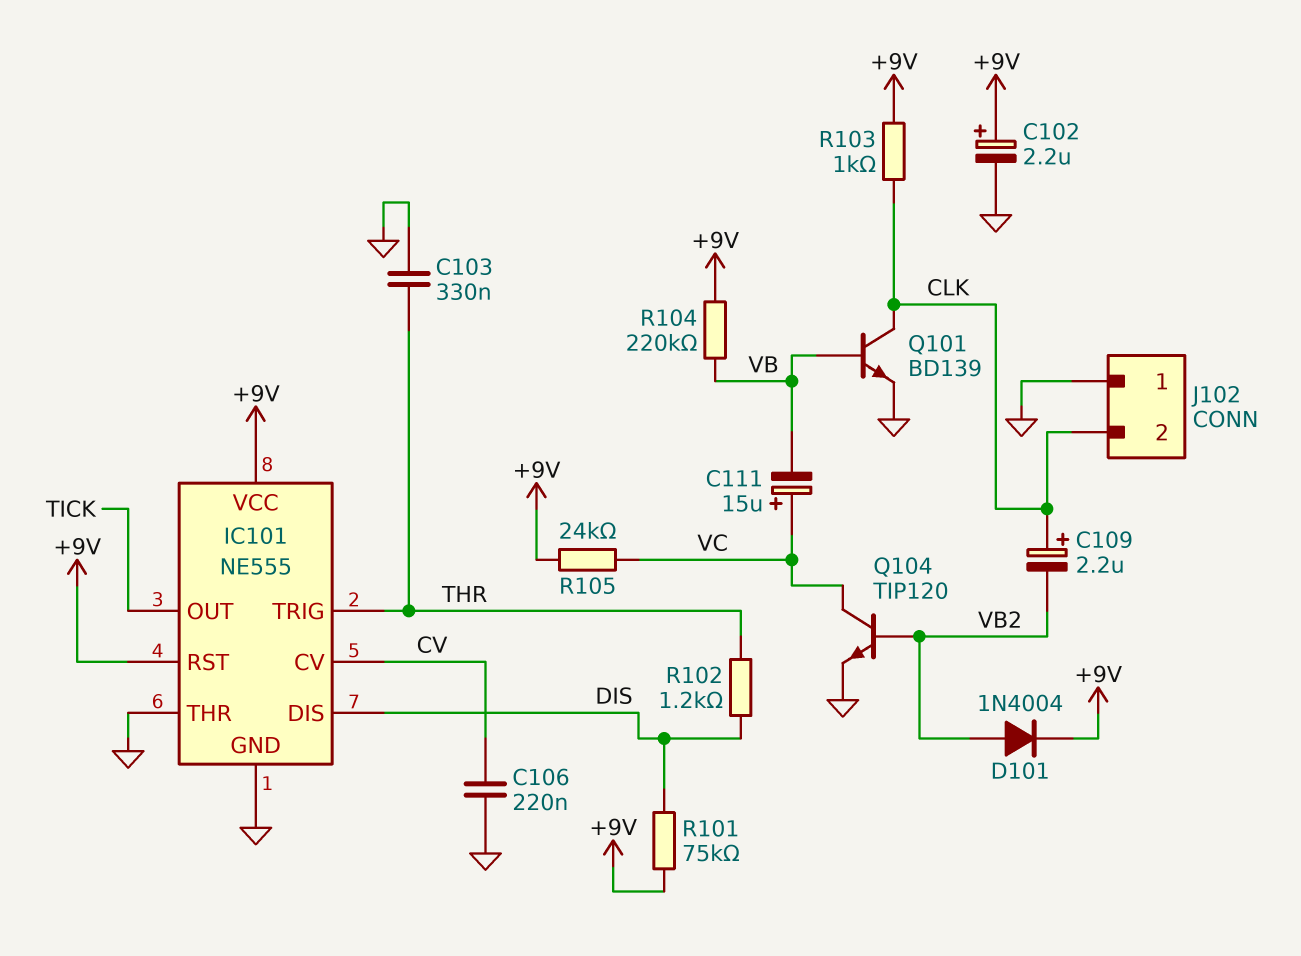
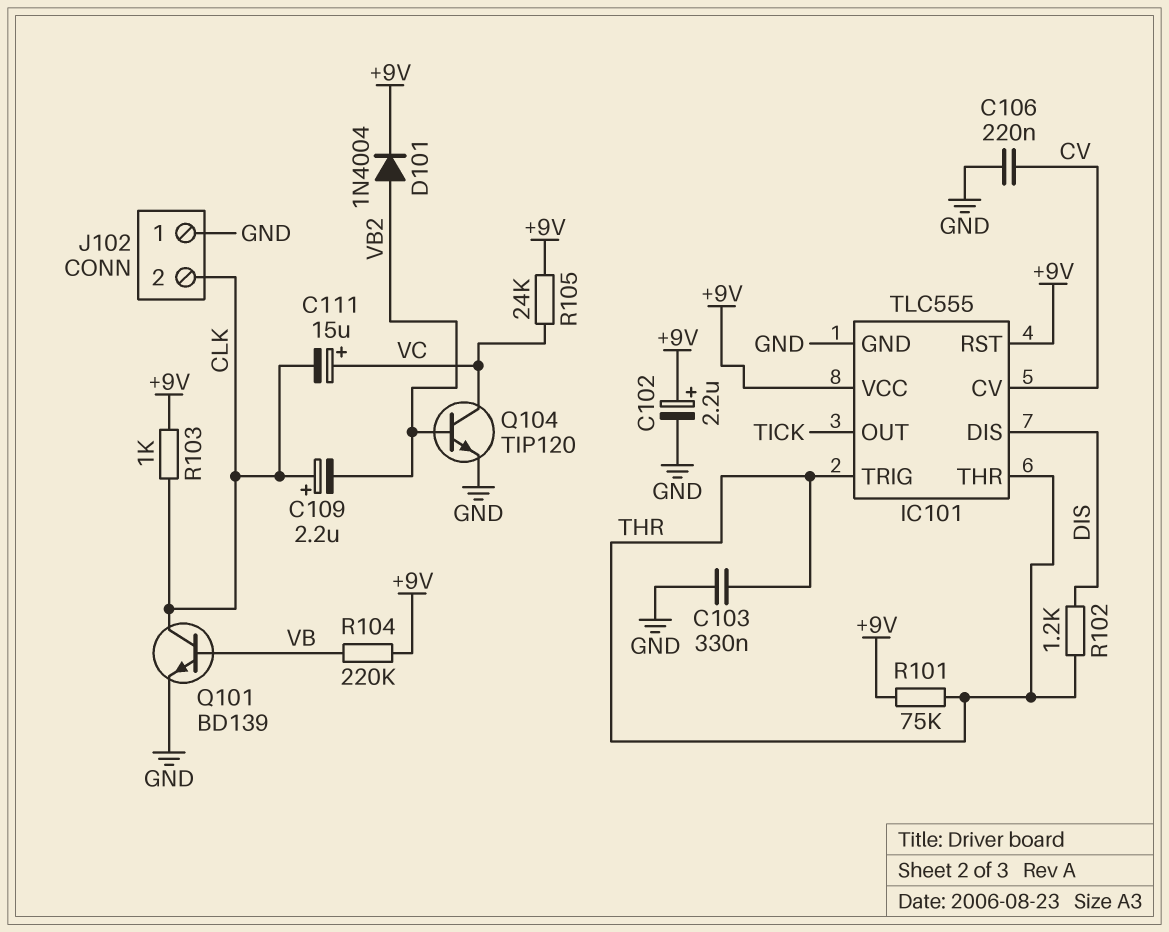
C111: 15uF (plus VC, minus VB) -> 15uF (plus VC, minus CLK)
IC101: NE555 -> TLC555
IC101 pin THR: GND -> THR
R101: 75k (+9V, DIS) -> 75k (+9V, THR)

